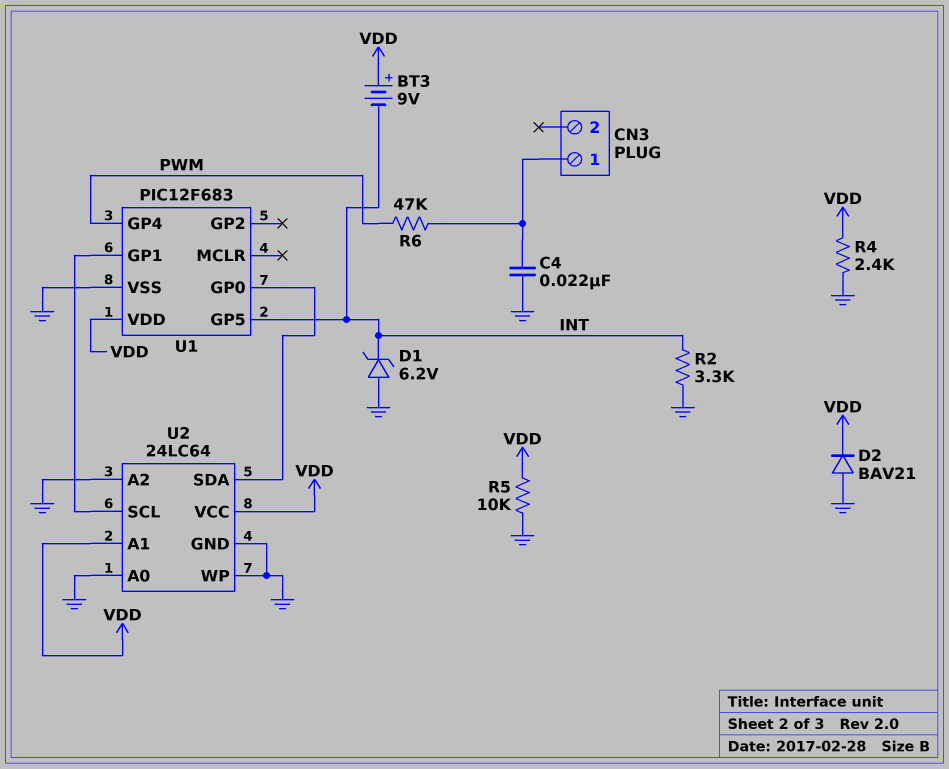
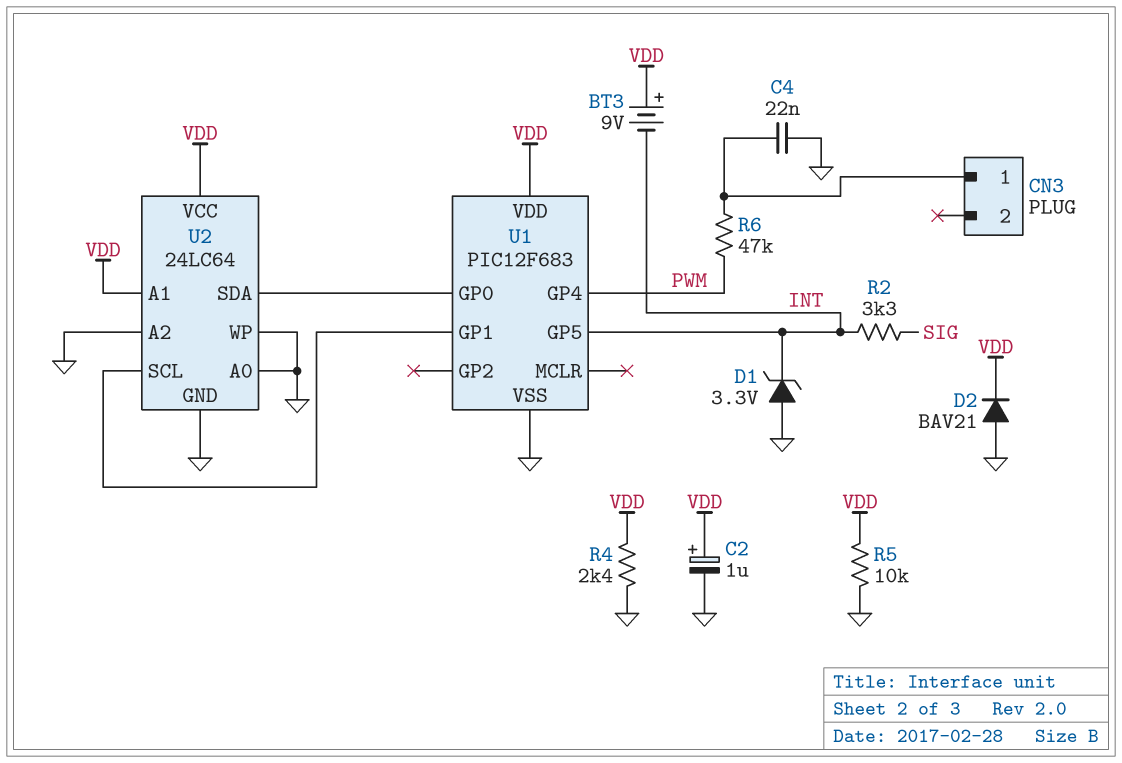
C2: none -> 1uF (plus VDD, minus GND)
D1: zener 6.2V (A GND, K INT) -> zener 3.3V (A GND, K INT)
R2: 3.3k (GND, INT) -> 3.3k (INT, SIG)

